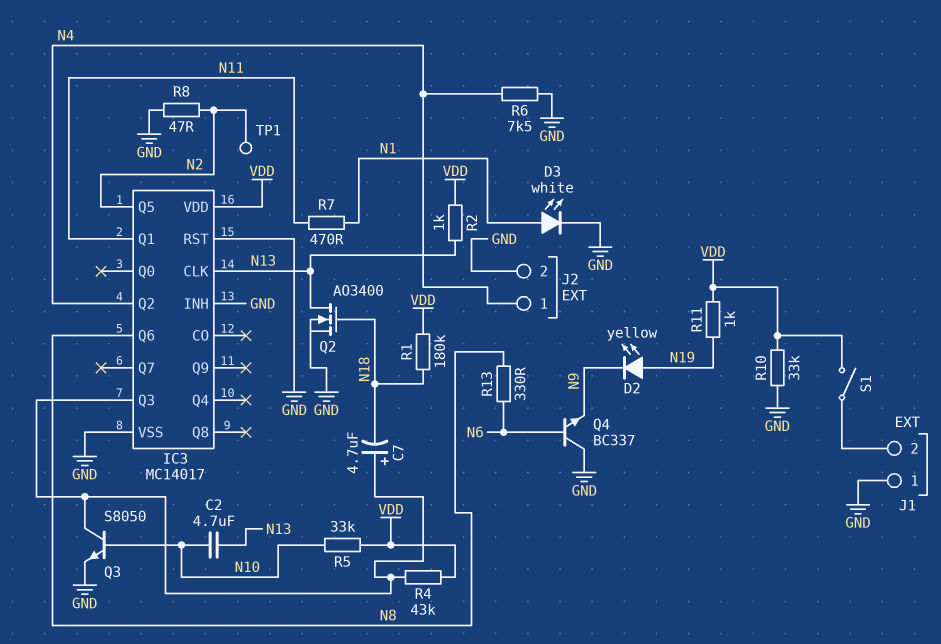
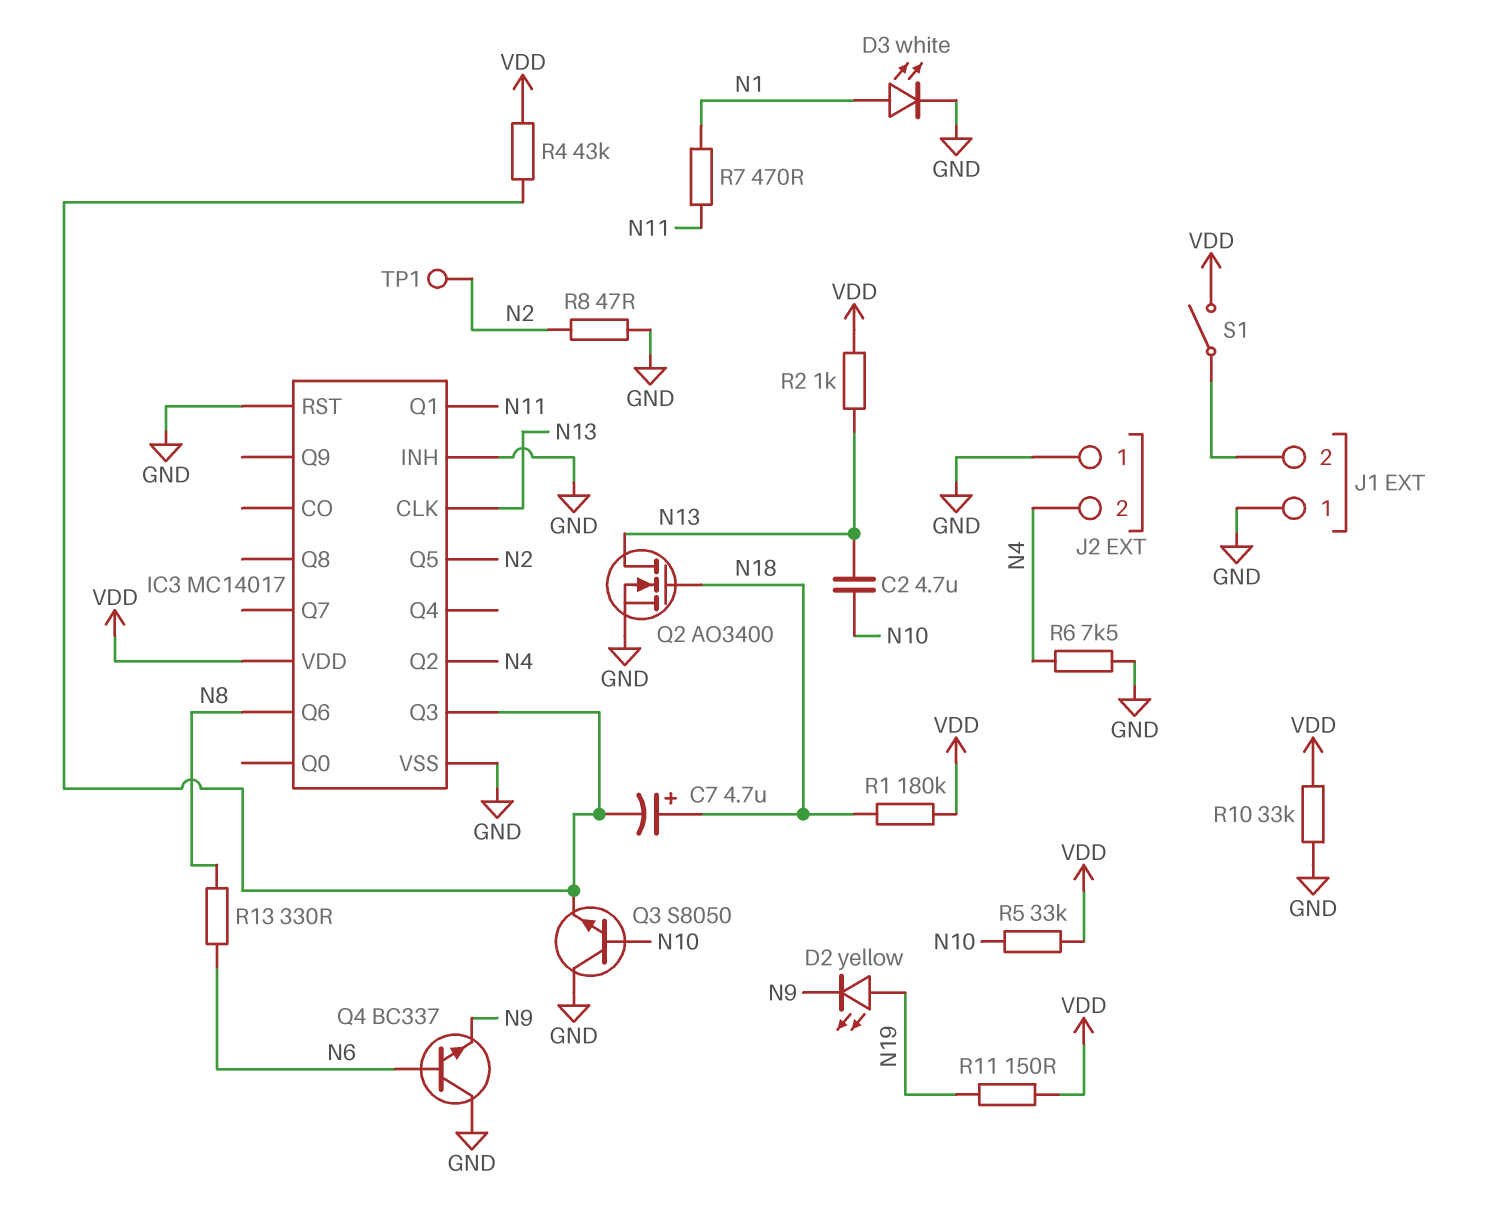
C7: 4.7uF (plus IC3/Q3, minus N18) -> 4.7uF (plus N18, minus IC3/Q3)
J2 pin 1: N4 -> GND
J2 pin 2: GND -> N4
Q3: NPN S8050 (B N10, C IC3/Q3, E GND) -> NPN S8050 (B N10, C GND, E IC3/Q3)
R11: 1k (N19, VDD) -> 150 (N19, VDD)

